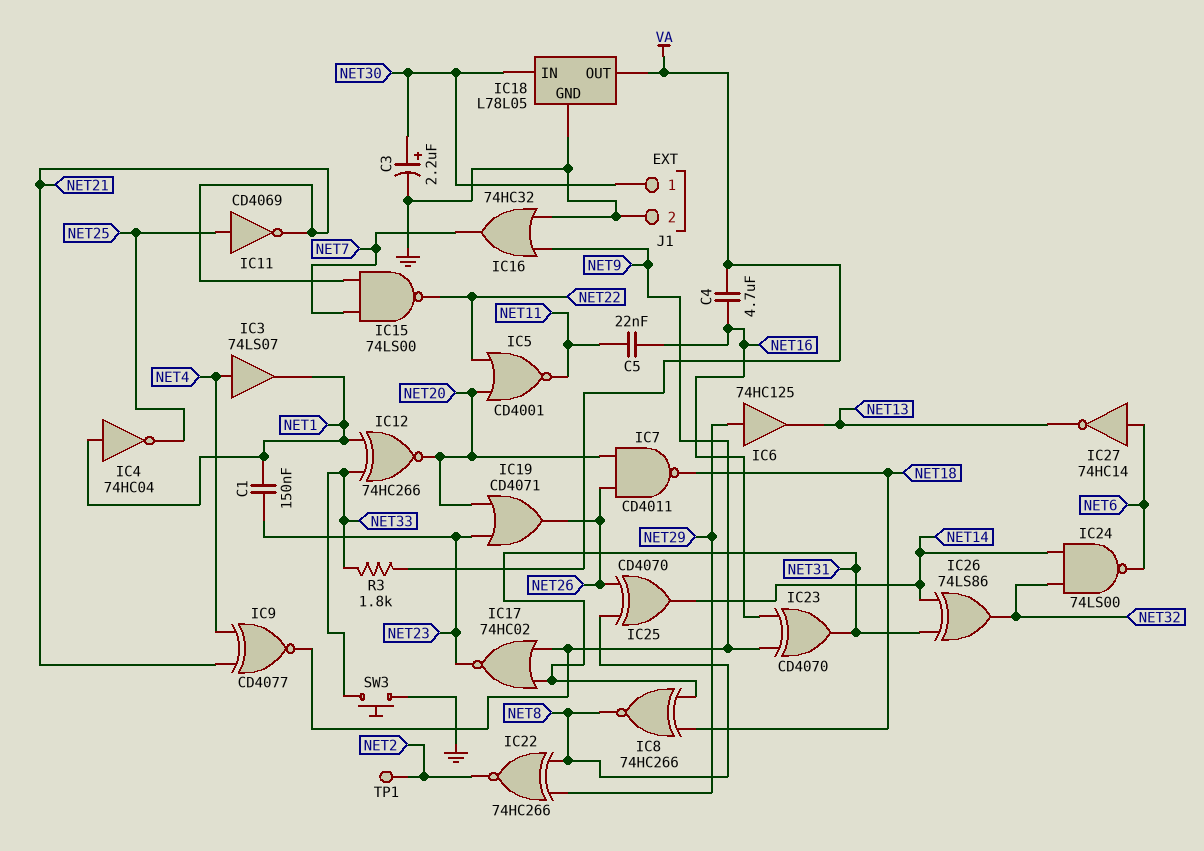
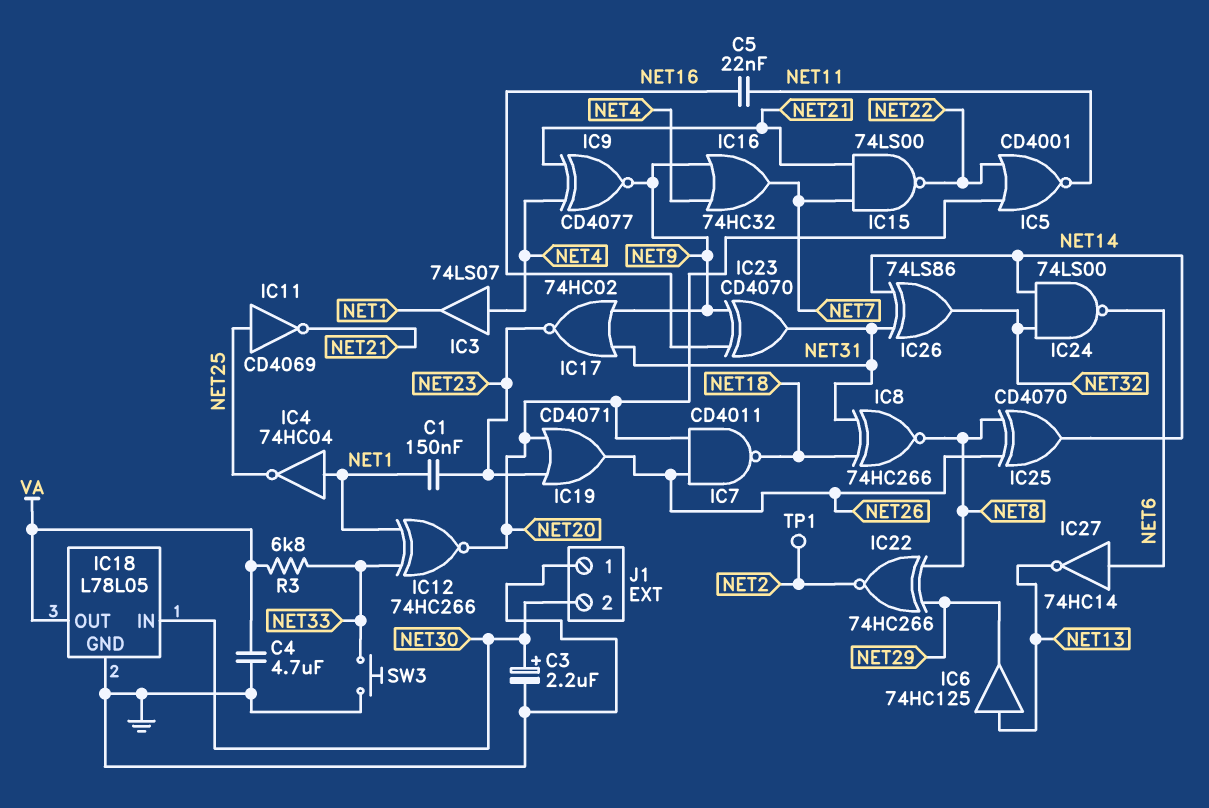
C4: 4.7uF (NET16, VA) -> 4.7uF (GND, VA)
IC6: buffer 74HC125 (in NET29, out NET13) -> buffer 74HC125 (in NET13, out NET29)
IC16: OR 74HC32 (in GND, in NET9, out NET7) -> OR 74HC32 (in NET4, in NET9, out NET7)
J1 pin 1: NET30 -> GND
J1 pin 2: GND -> NET30
R3: 1.8k (NET33, VA) -> 6.8k (NET33, VA)

